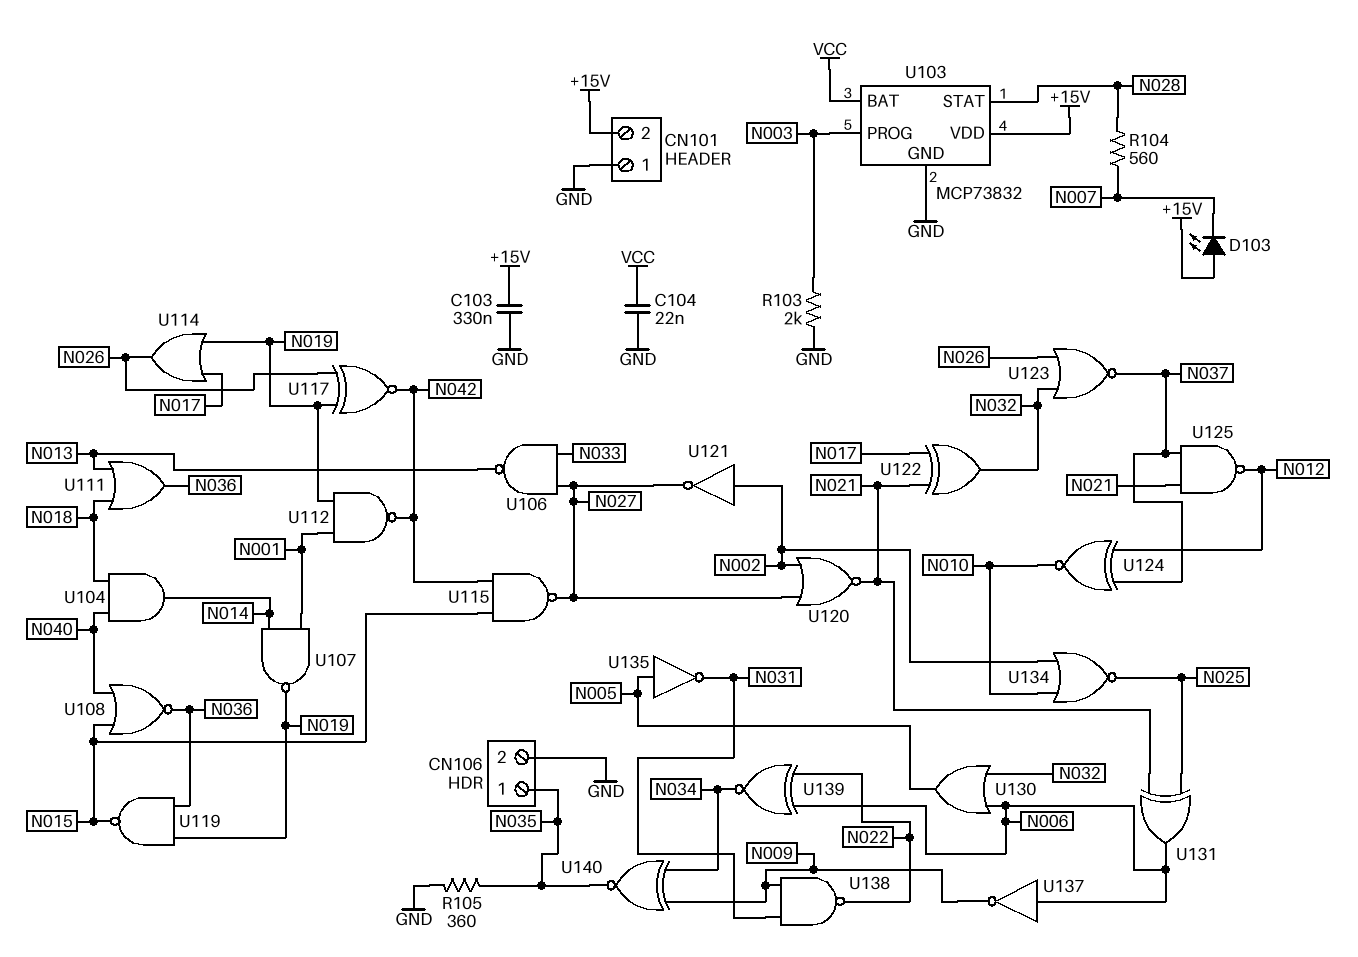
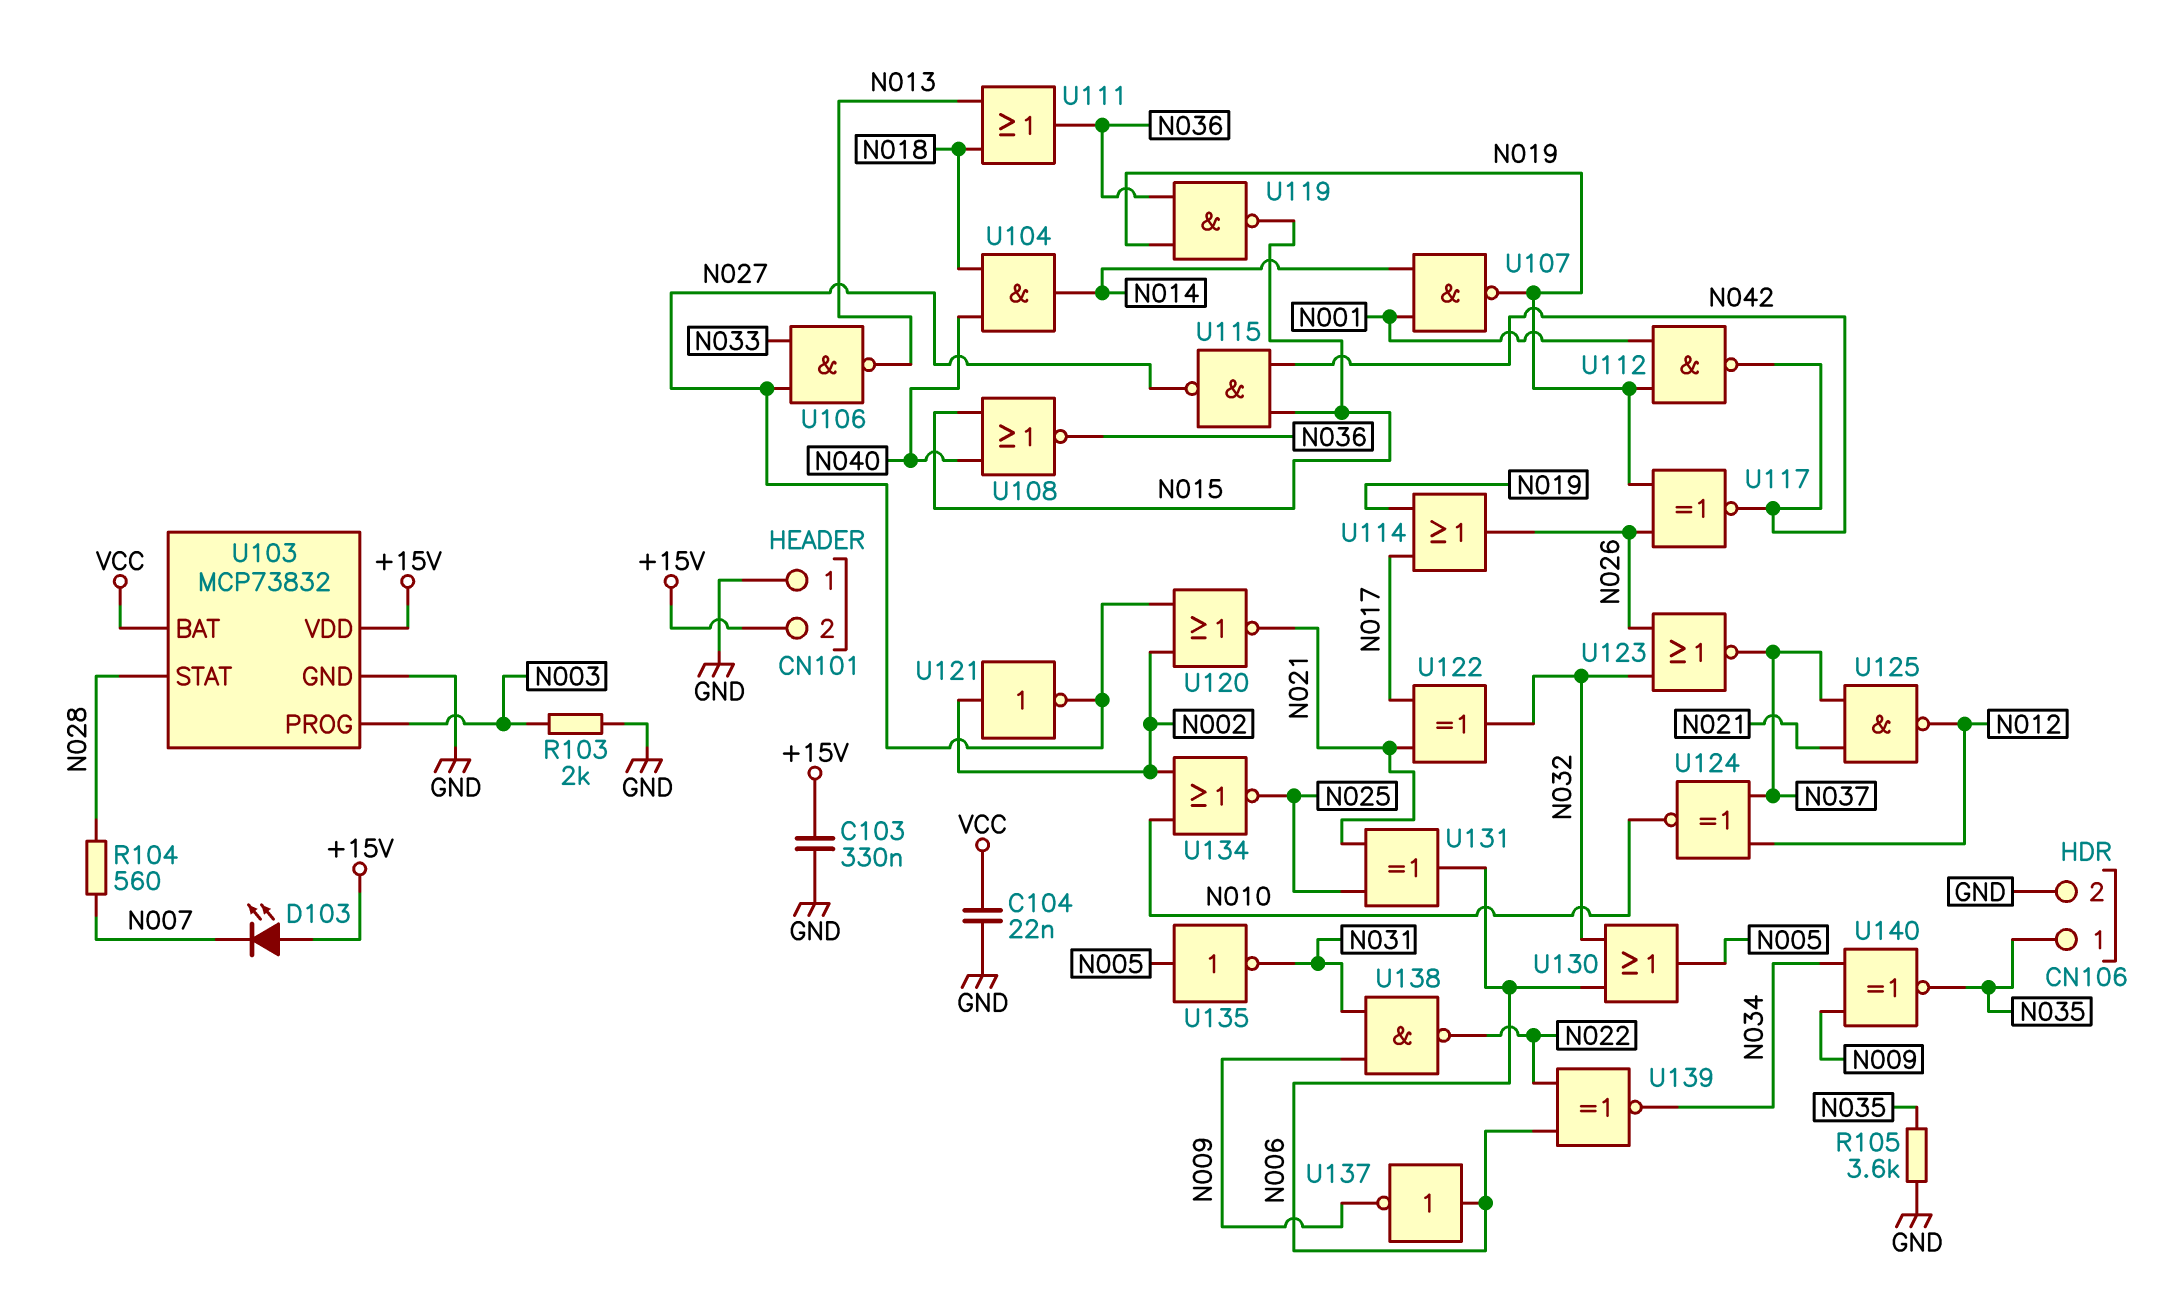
R105: 360 (GND, N035) -> 3.6k (GND, N035)

